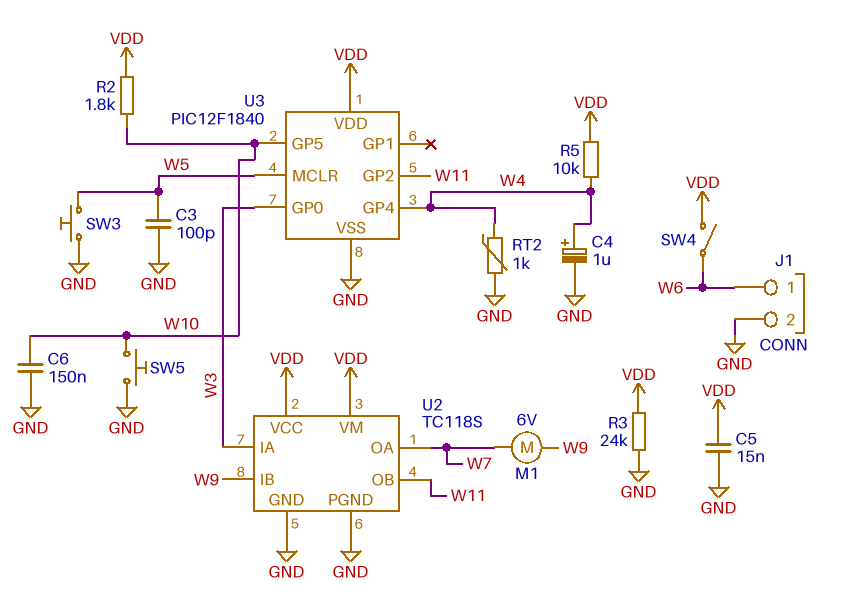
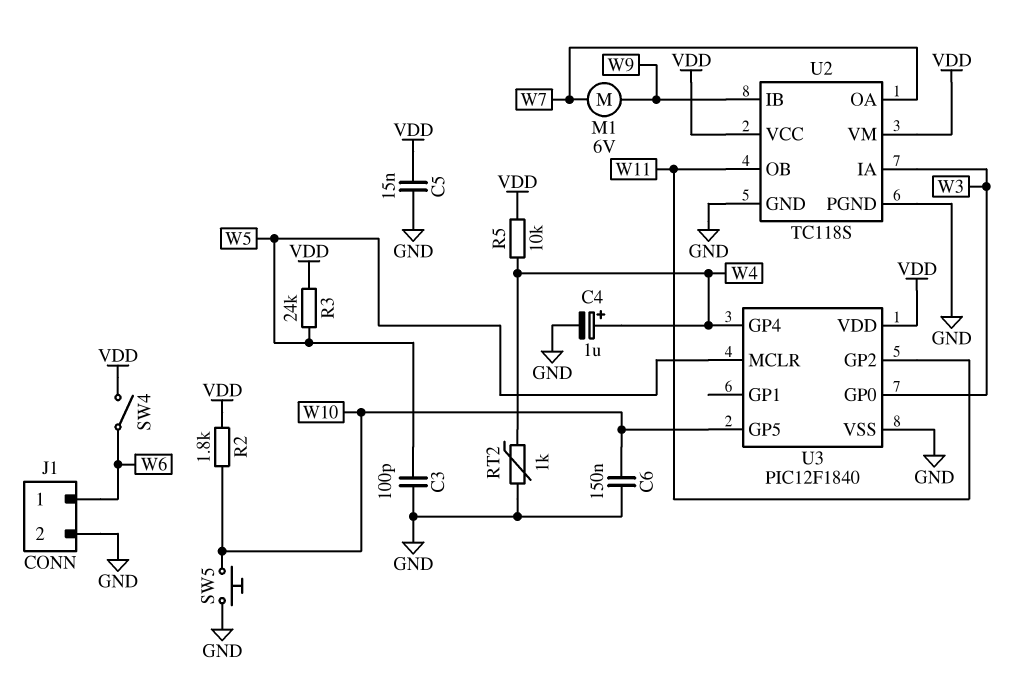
R3: 24k (GND, VDD) -> 24k (VDD, W5)
SW3: button (GND, W5) -> none

